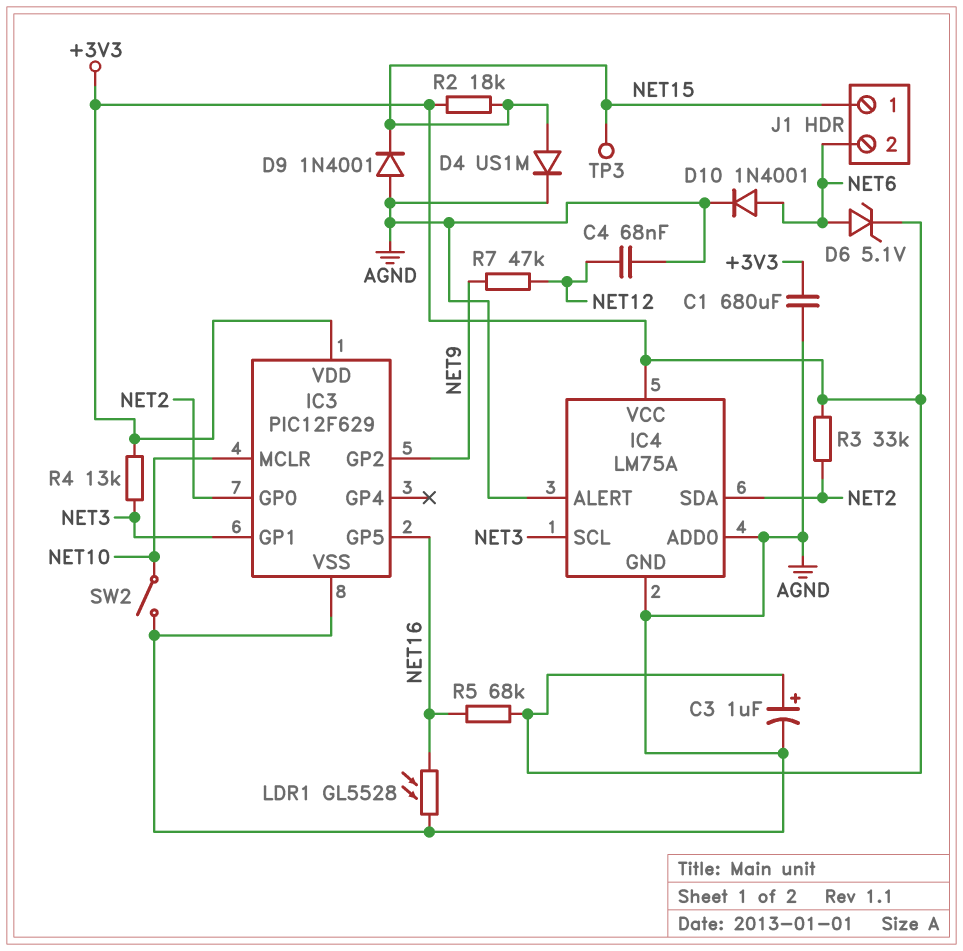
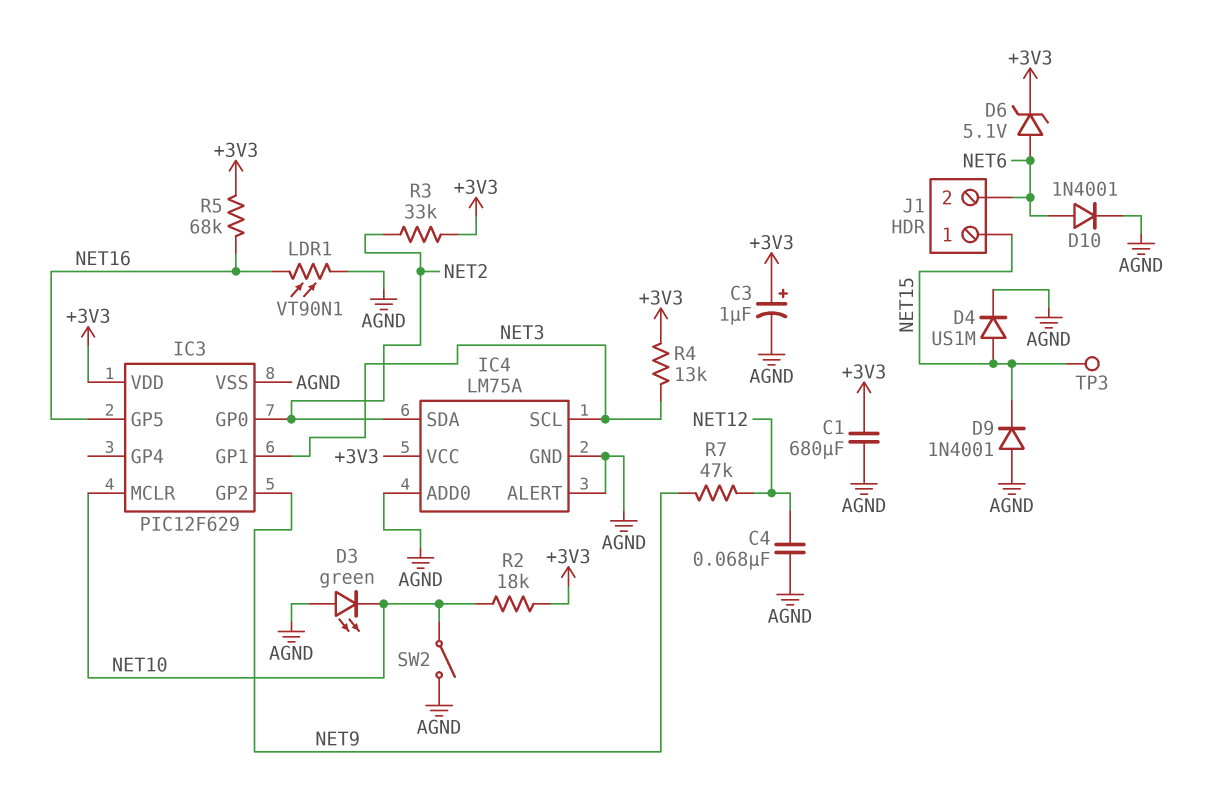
D3: none -> LED green (A AGND, K NET10)
LDR1: GL5528 (AGND, NET16) -> VT90N1 (AGND, NET16)
R2: 18k (+3V3, NET15) -> 18k (+3V3, NET10)

